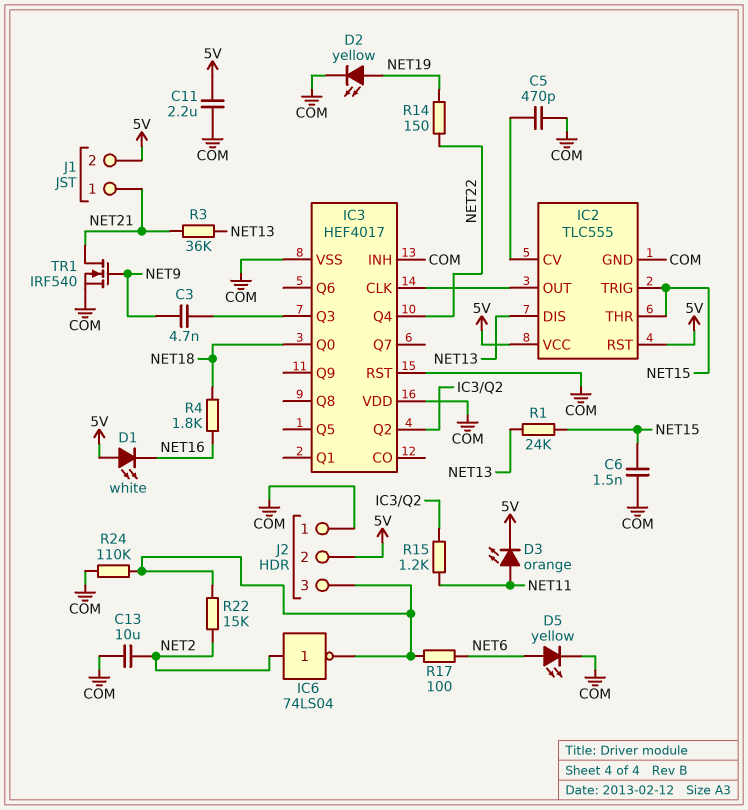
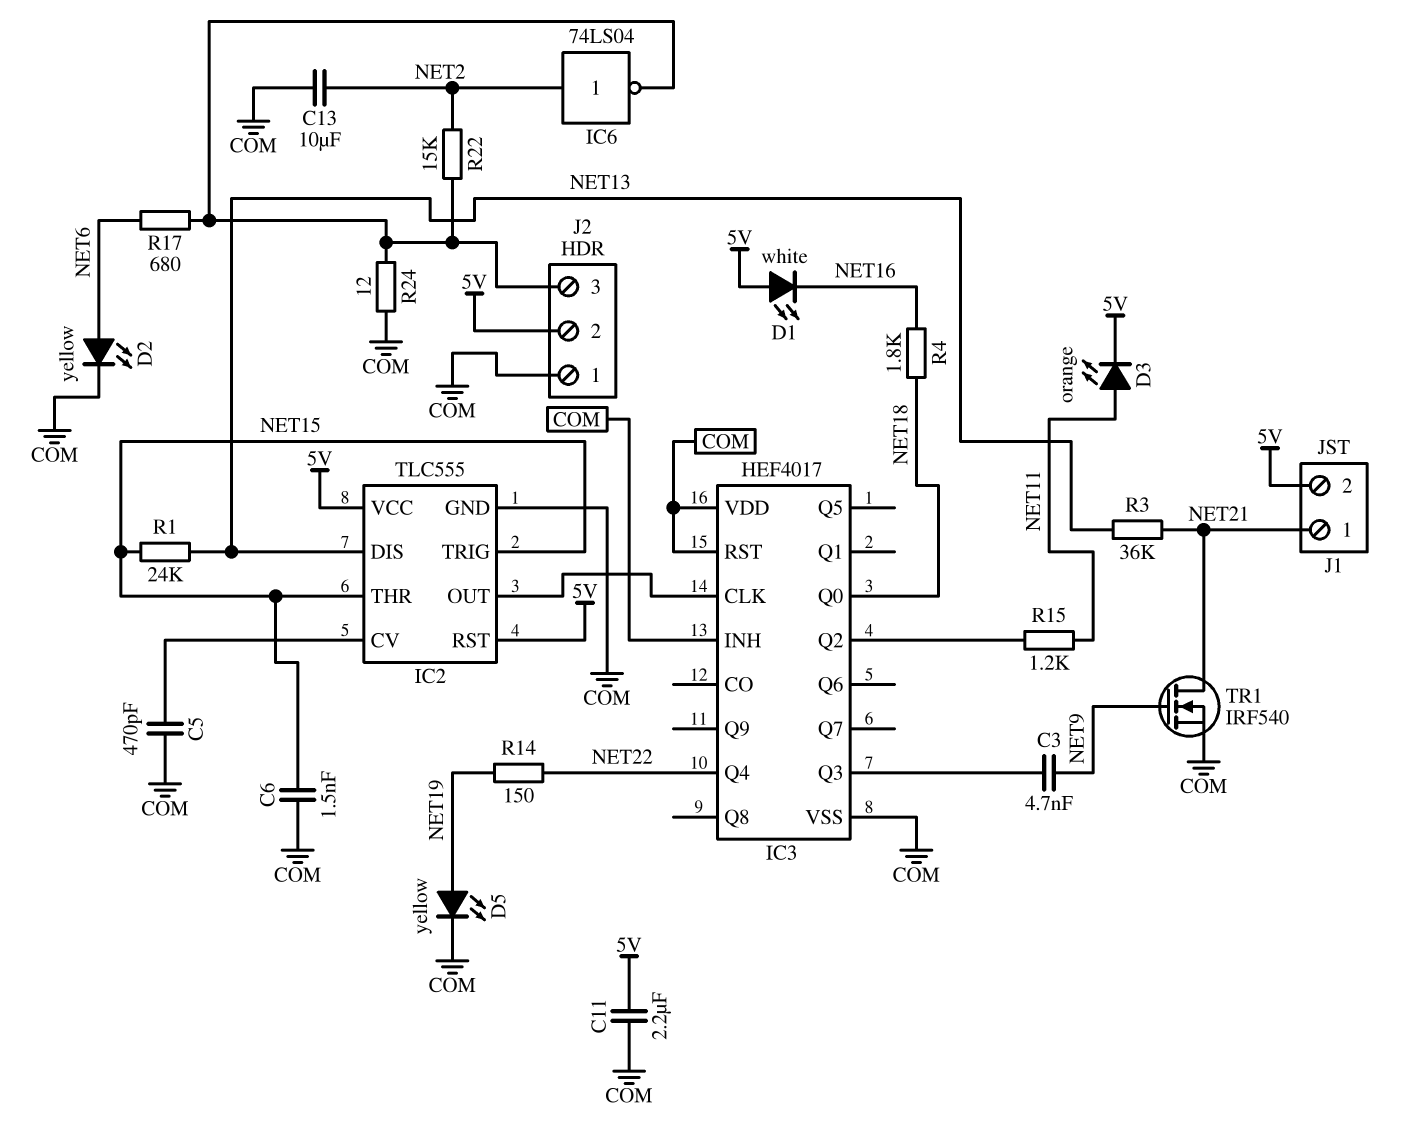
D2: LED yellow (A NET19, K COM) -> LED yellow (A NET6, K COM)
D5: LED yellow (A NET6, K COM) -> LED yellow (A NET19, K COM)
R17: 100 (J2/3, NET6) -> 680 (J2/3, NET6)
R24: 110k (COM, J2/3) -> 12 (COM, J2/3)

